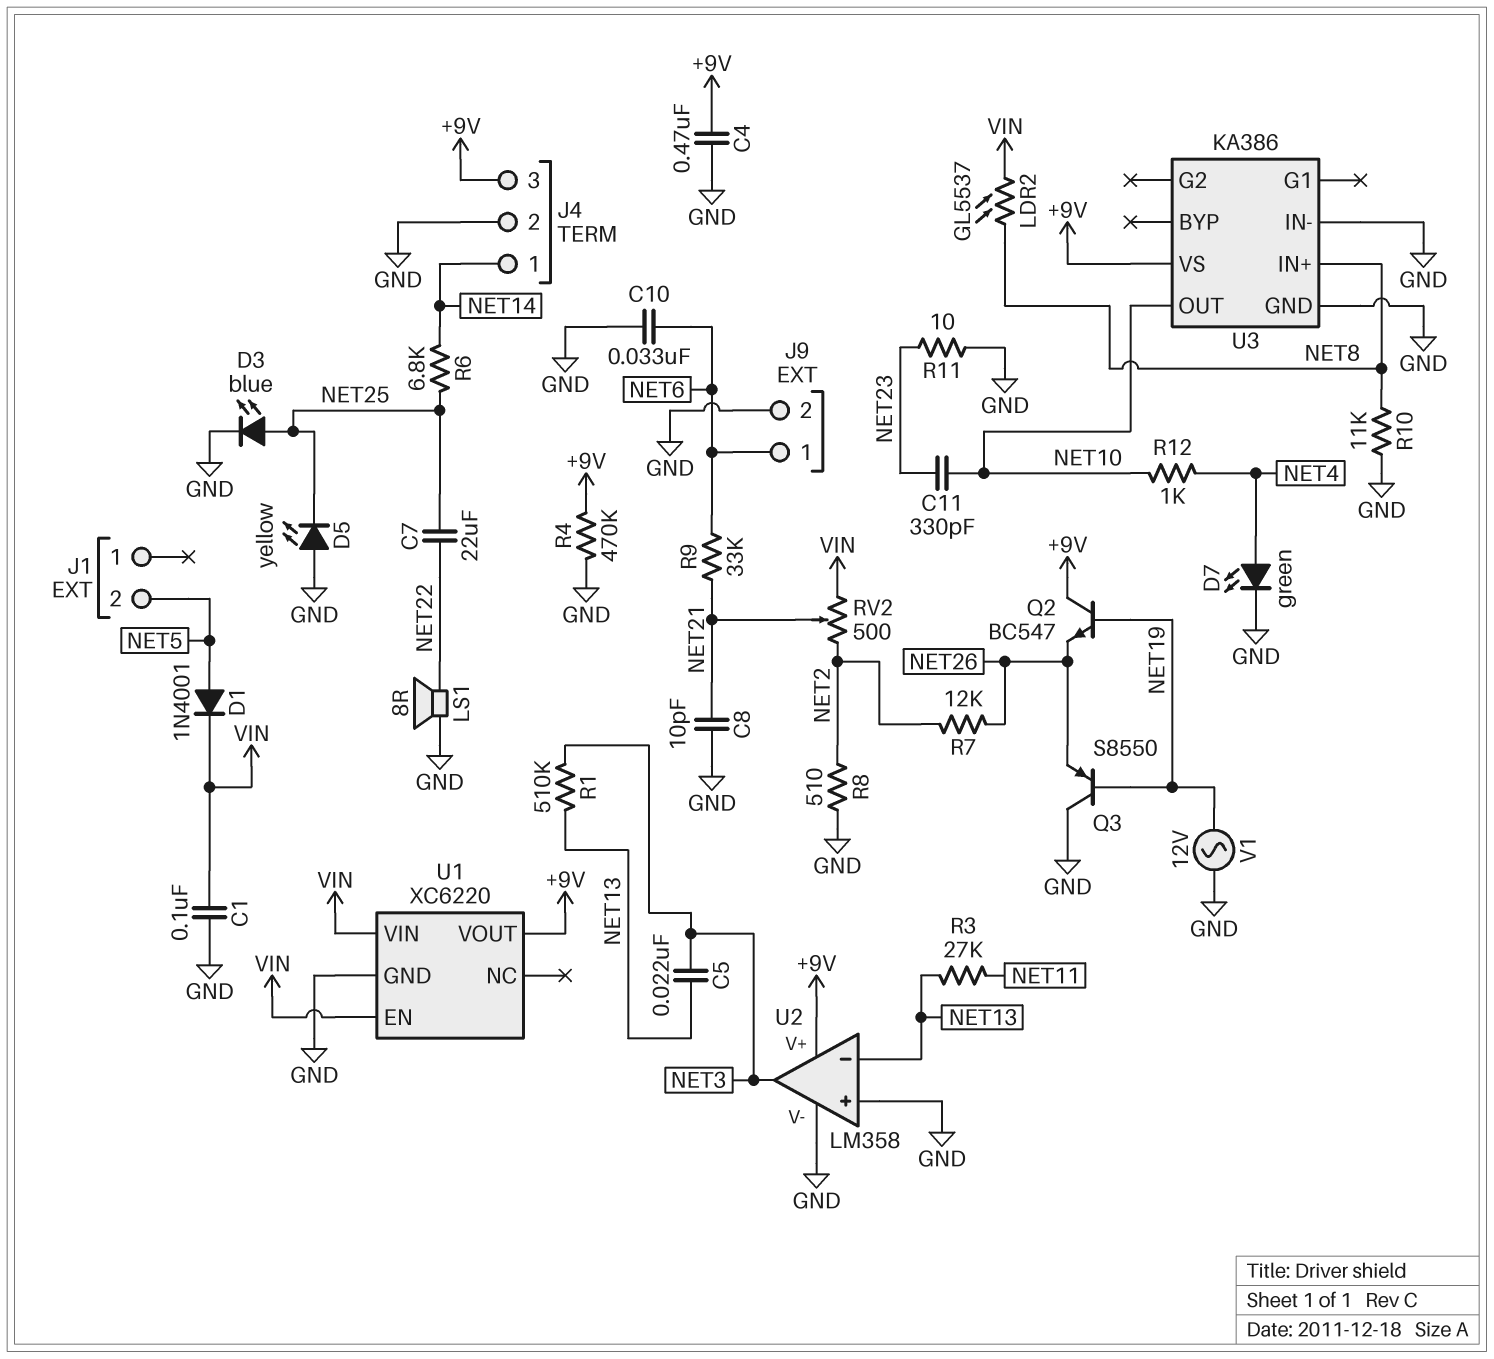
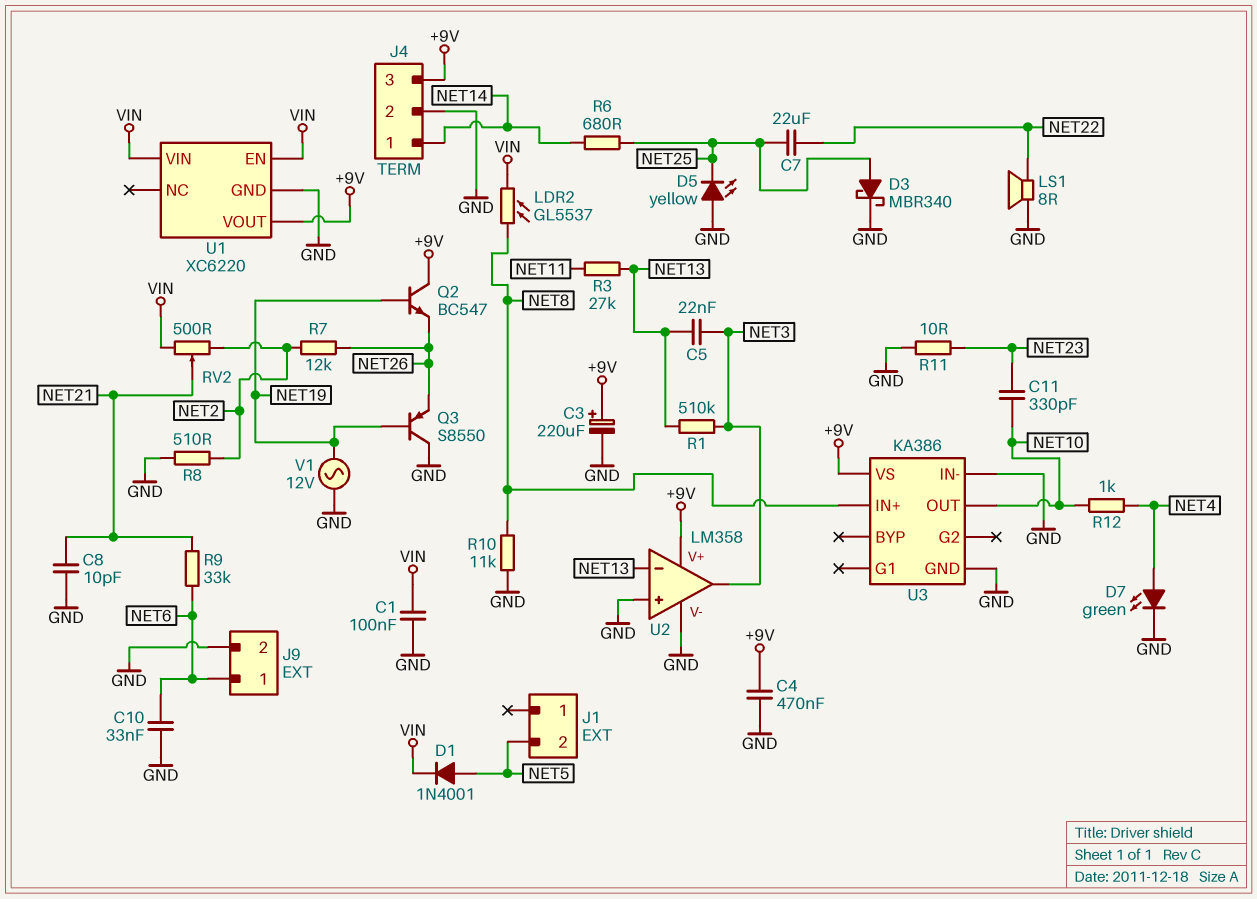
C3: none -> 220uF (plus +9V, minus GND)
D3: LED blue (A NET25, K GND) -> schottky MBR340 (A NET25, K GND)
R4: 470k (+9V, GND) -> none
R6: 6.8k (NET14, NET25) -> 680 (NET14, NET25)

